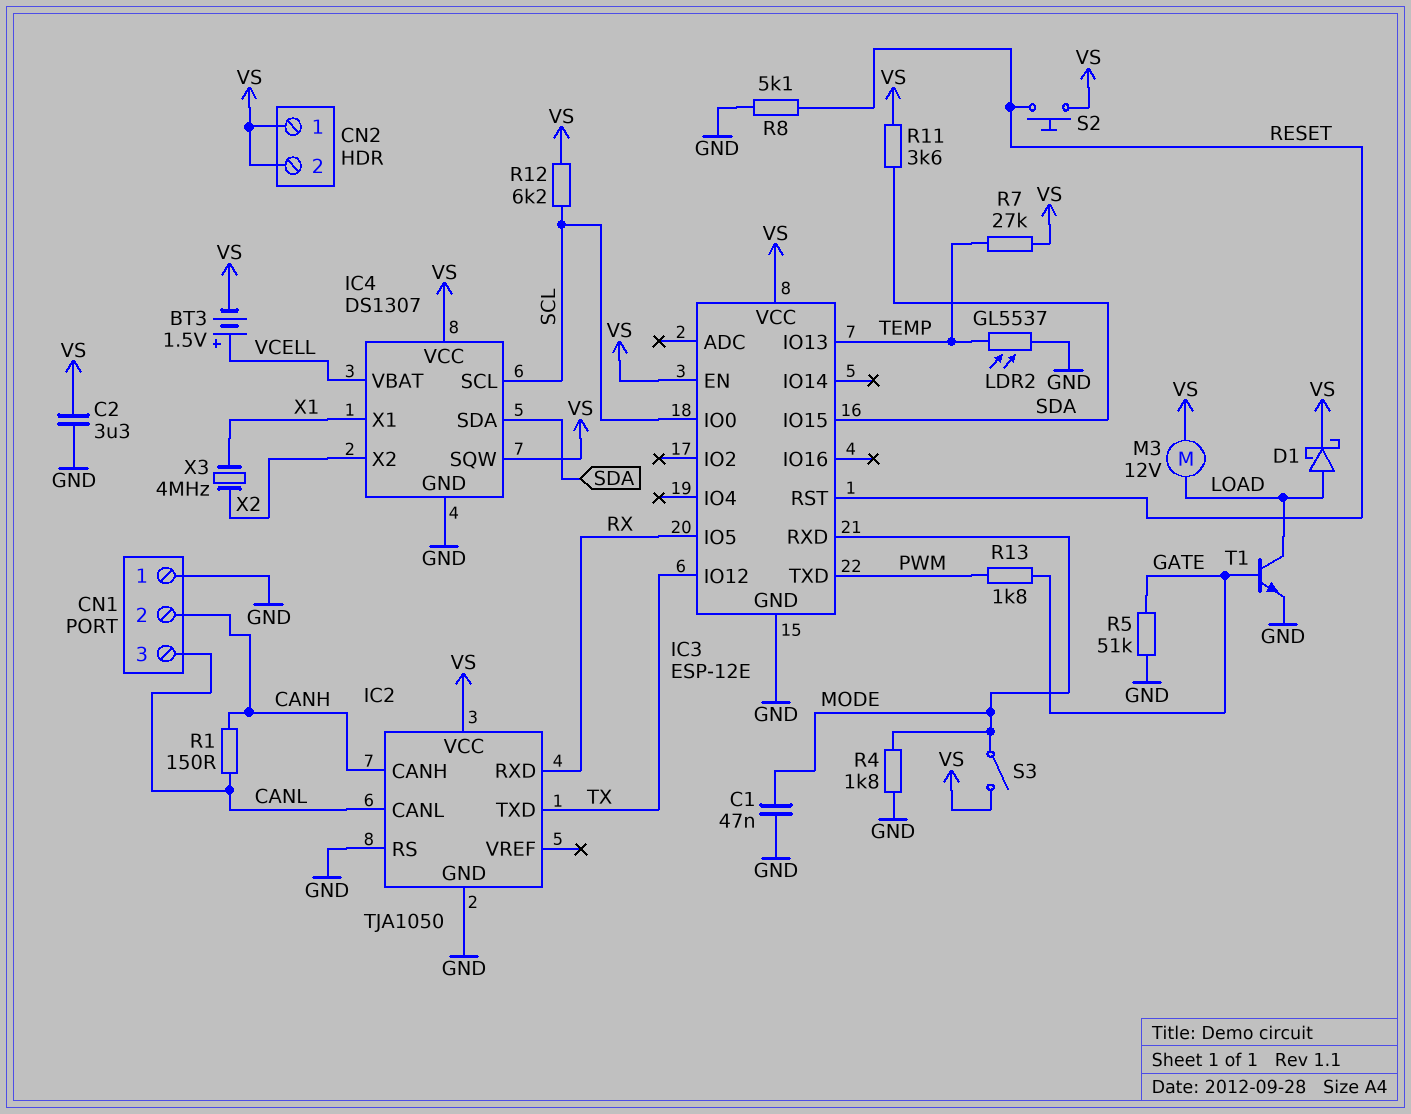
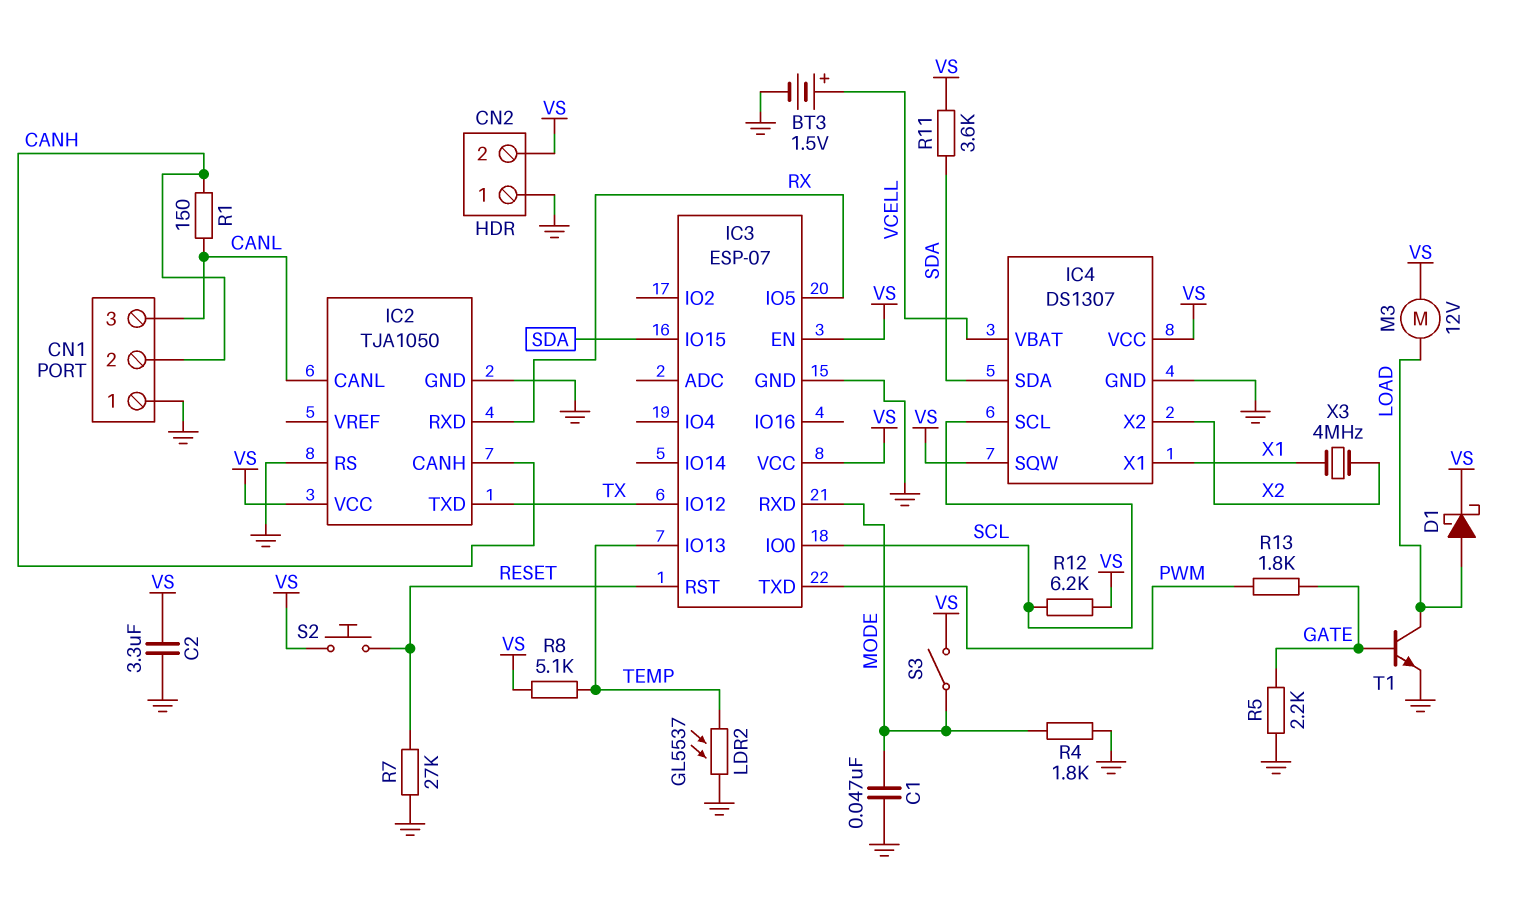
BT3: 1.5V (plus VCELL, minus VS) -> 1.5V (plus VCELL, minus GND)
CN2 pin 1: VS -> GND
IC3: ESP-12E -> ESP-07
R5: 51k (GATE, GND) -> 2.2k (GATE, GND)
R7: 27k (TEMP, VS) -> 27k (GND, RESET)
R8: 5.1k (GND, RESET) -> 5.1k (TEMP, VS)

